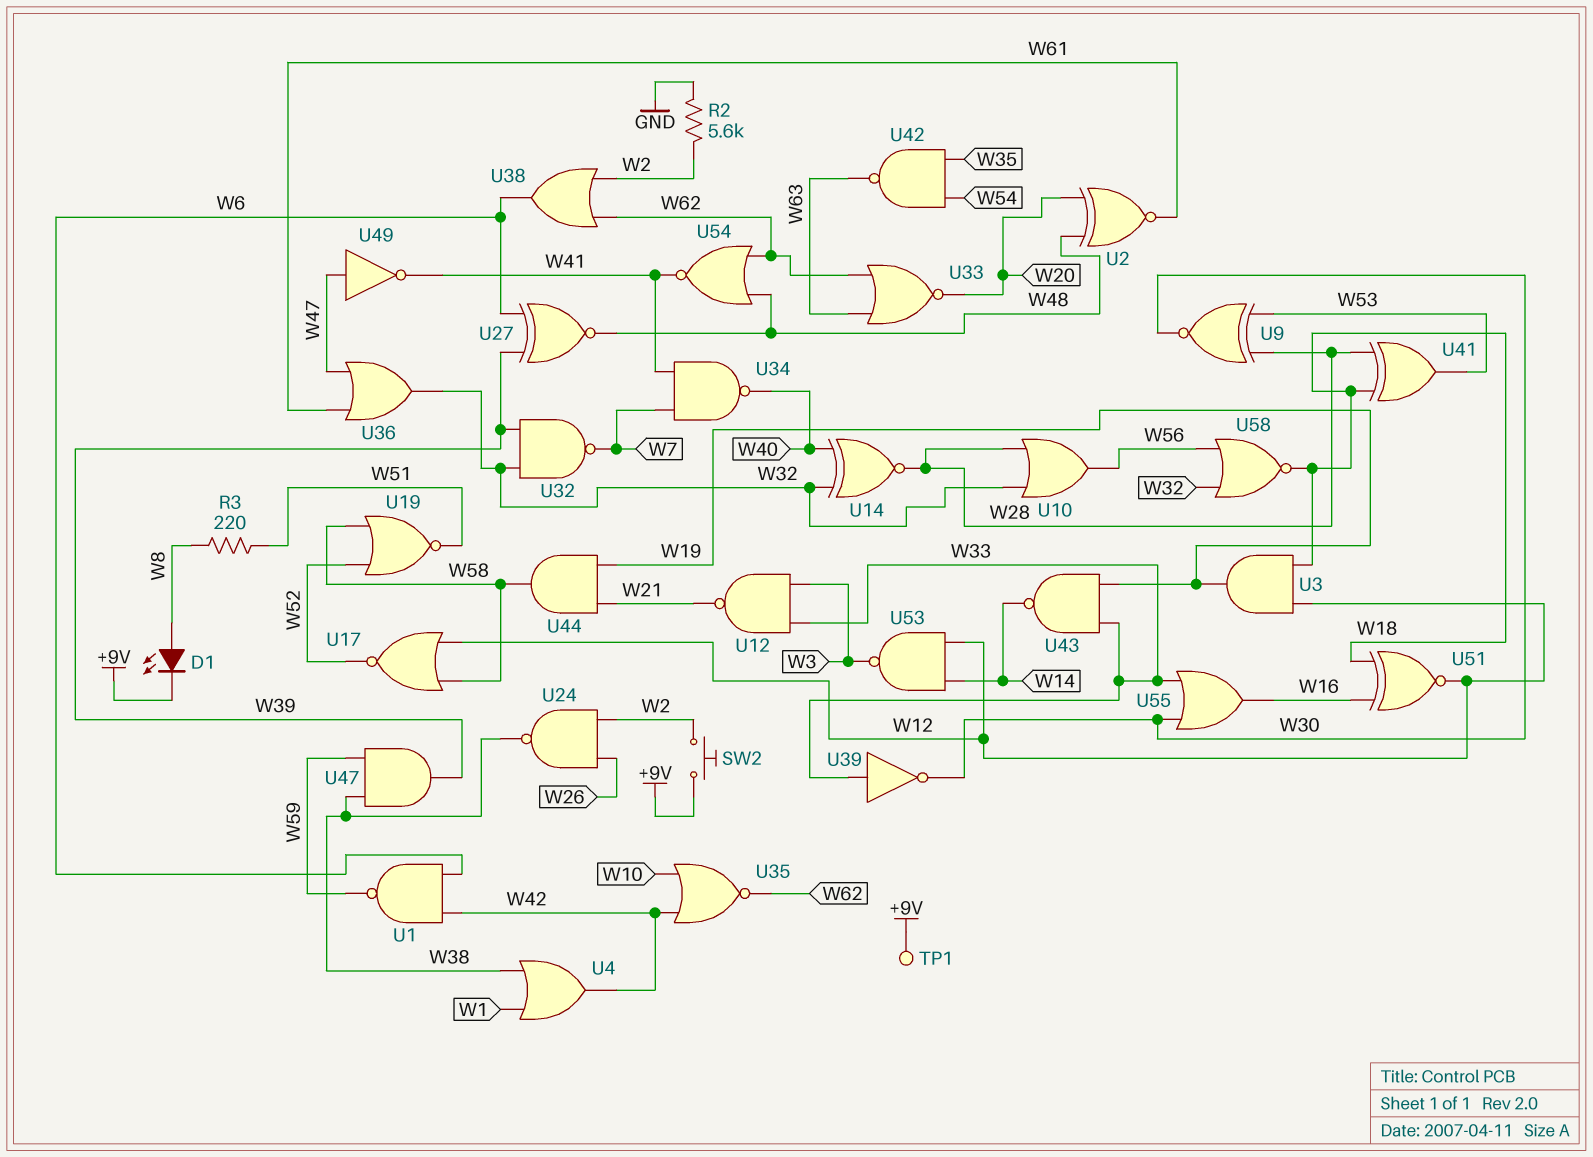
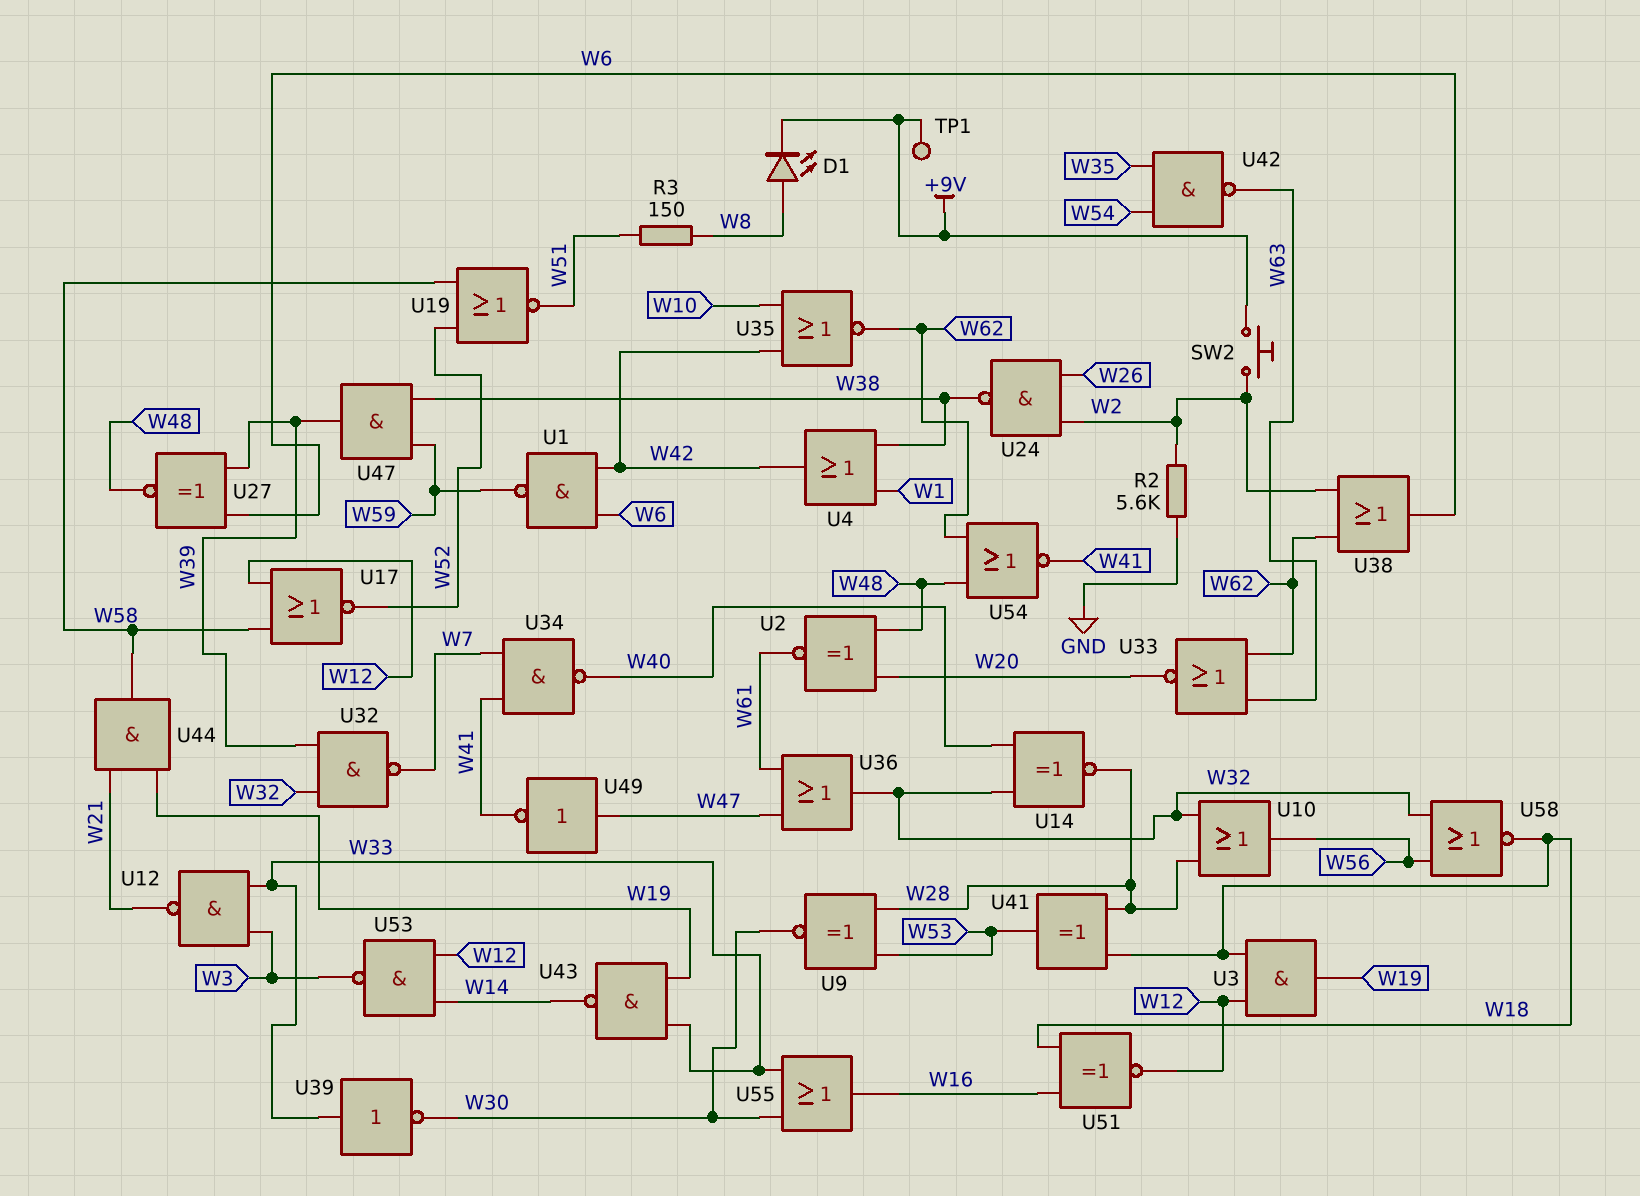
R3: 220 (W8, W51) -> 150 (W8, W51)

